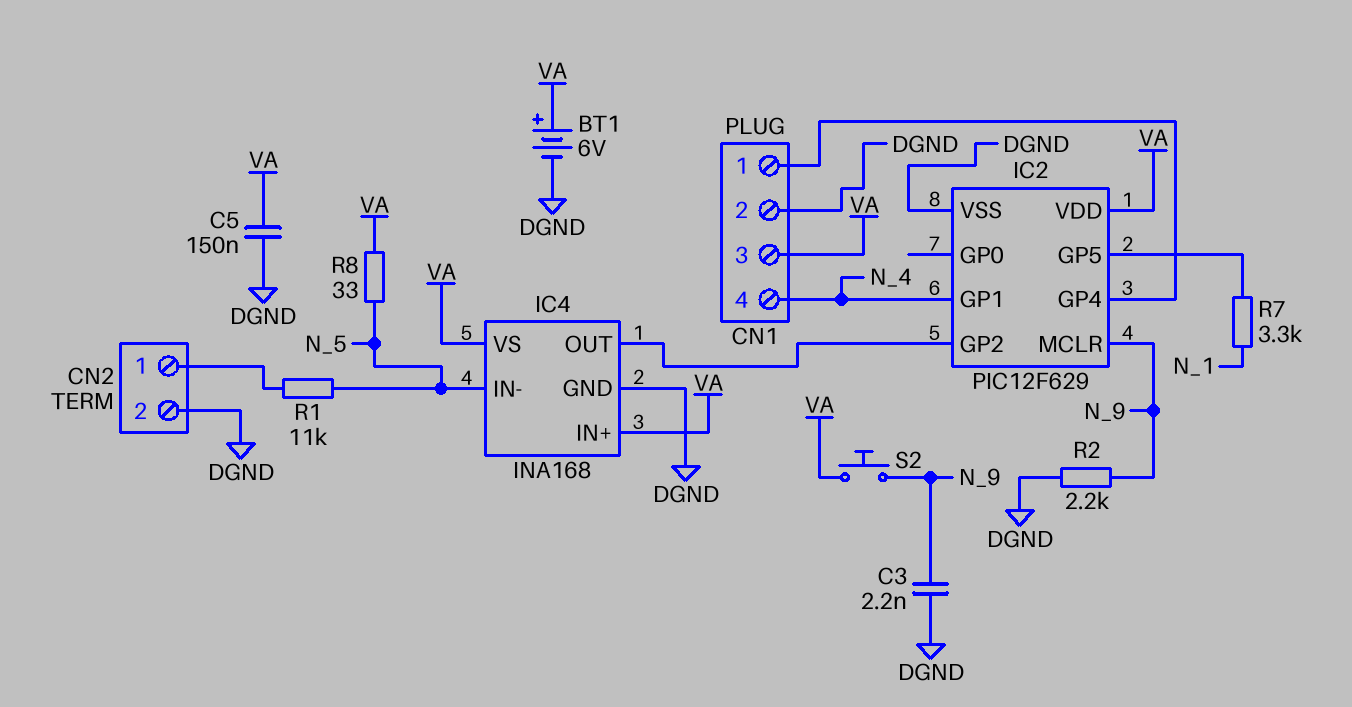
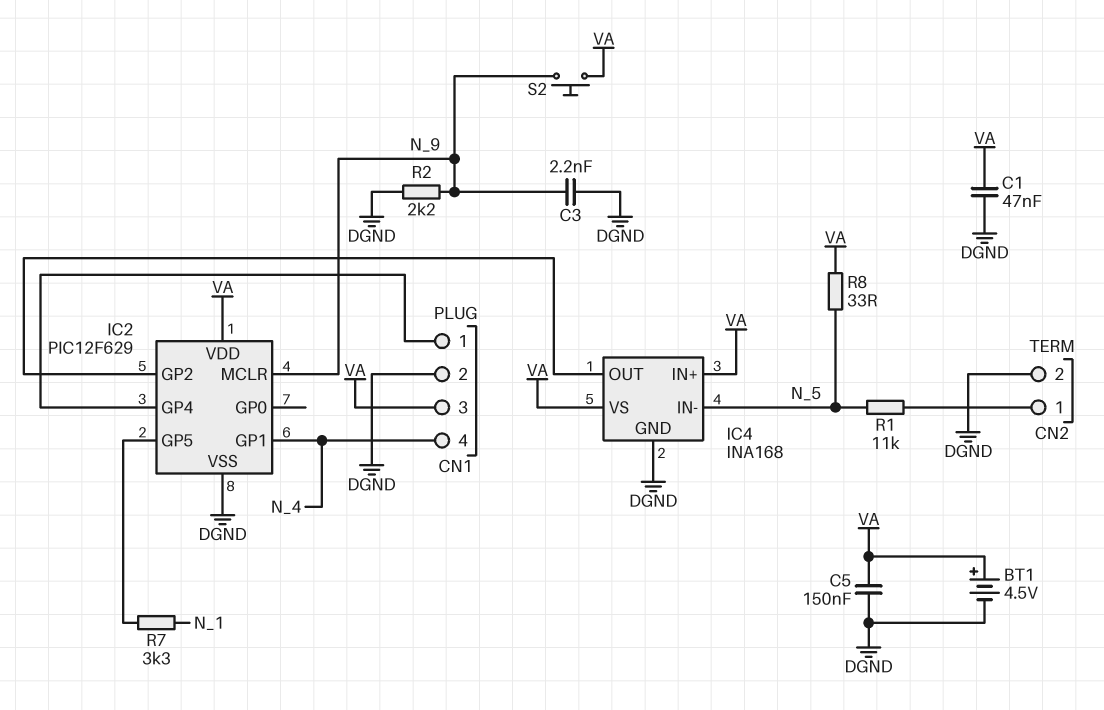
BT1: 6V (plus VA, minus DGND) -> 4.5V (plus VA, minus DGND)
C1: none -> 47nF (DGND, VA)

